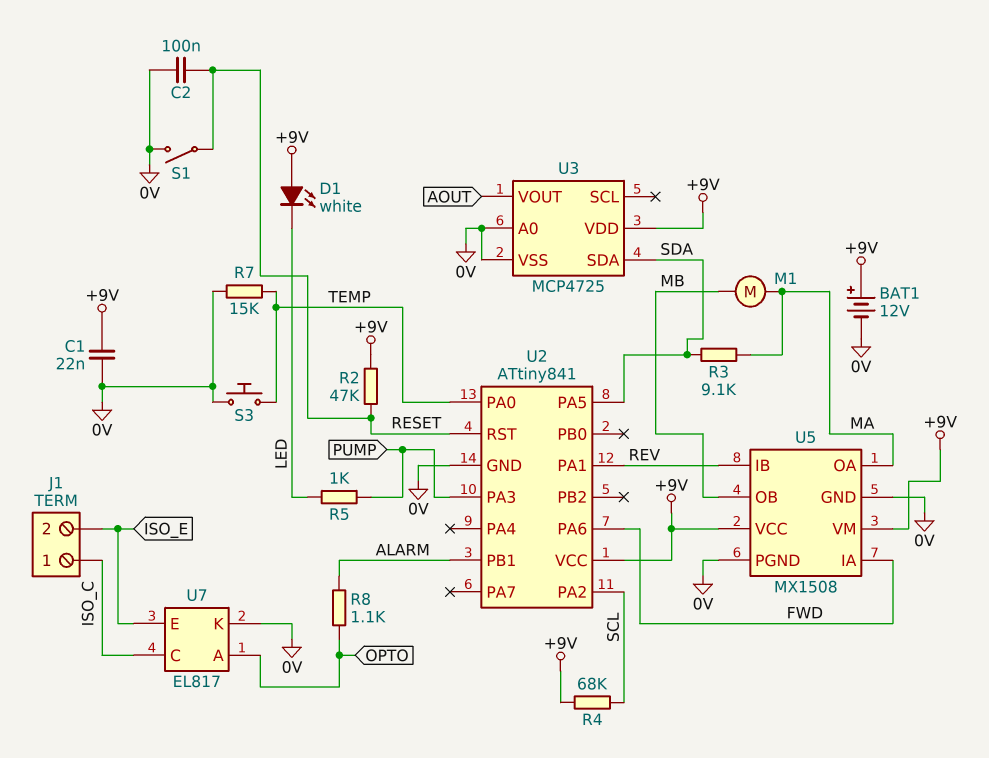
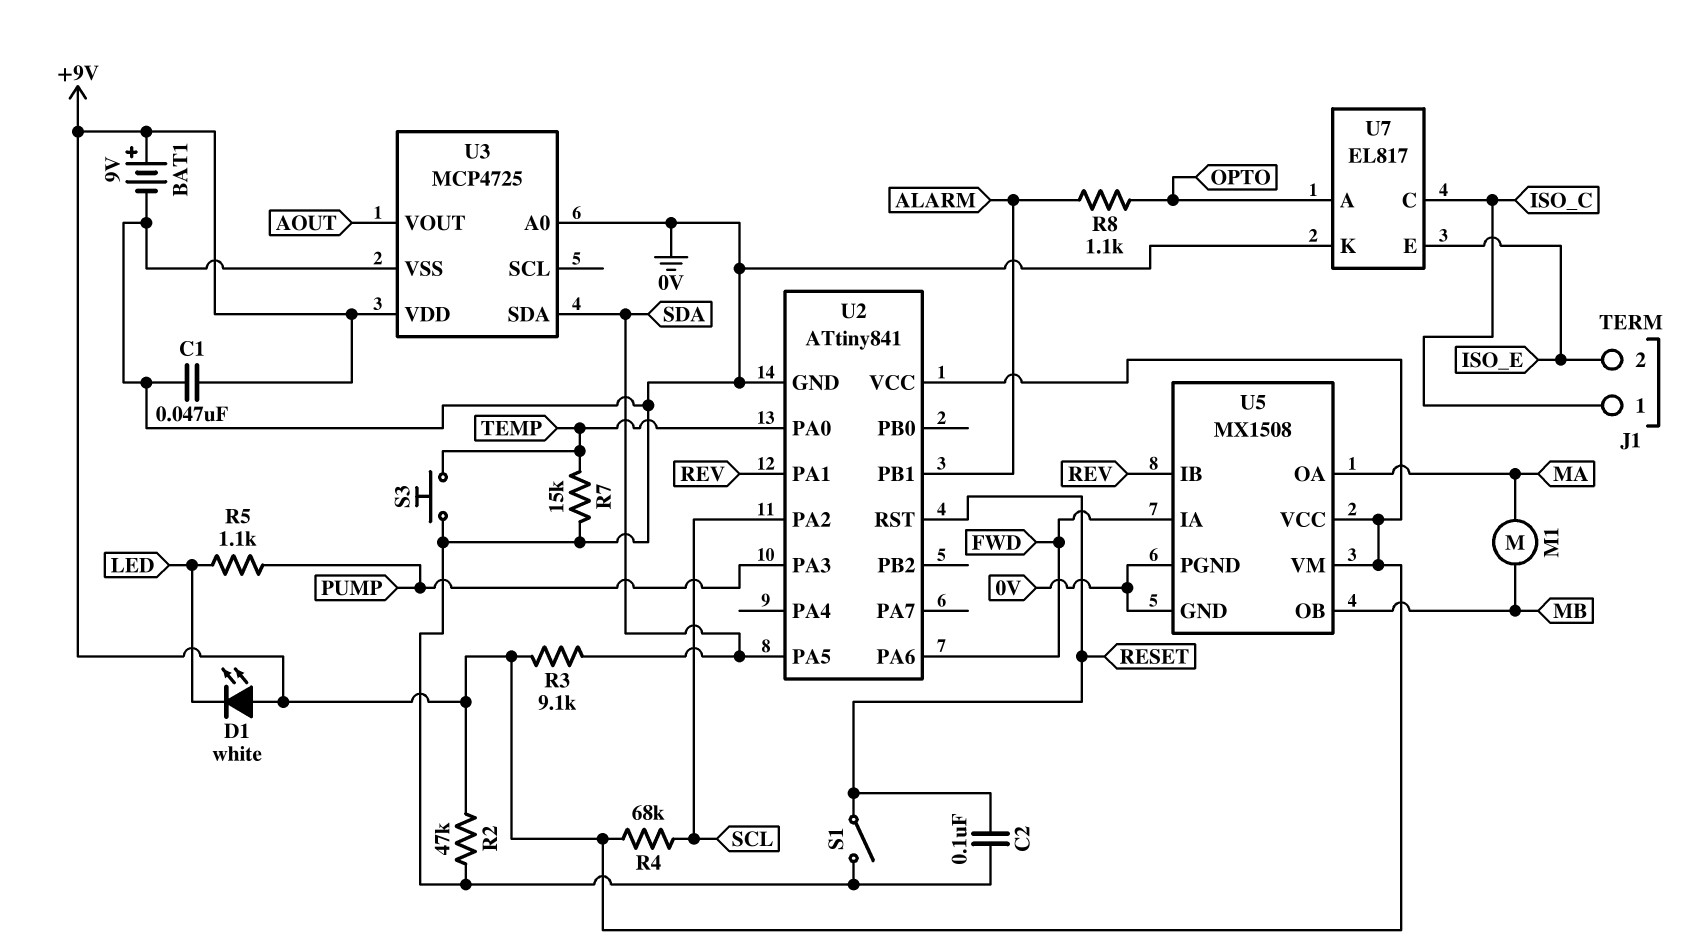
BAT1: 12V (plus +9V, minus 0V) -> 9V (plus +9V, minus 0V)
C1: 22nF (+9V, 0V) -> 47nF (+9V, 0V)
R2: 47k (+9V, RESET) -> 47k (+9V, 0V)
R3: 9.1k (MA, SDA) -> 9.1k (+9V, SDA)
R5: 1k (LED, PUMP) -> 1.1k (LED, PUMP)

